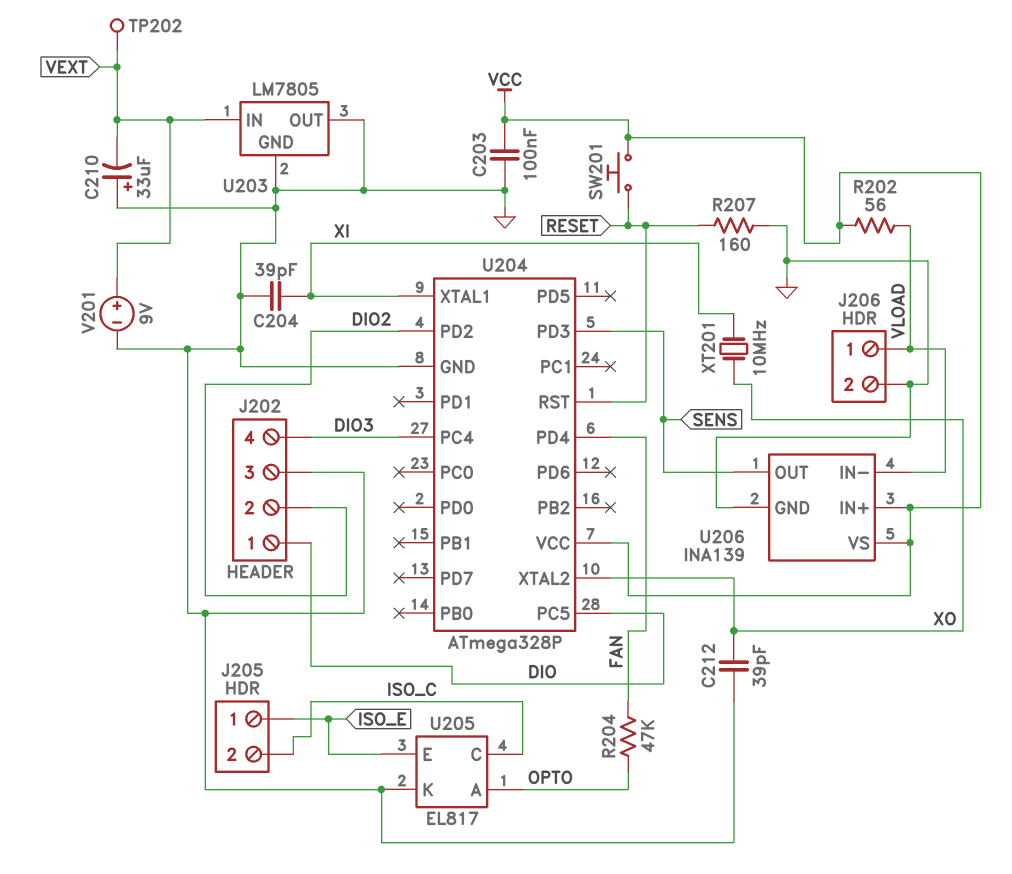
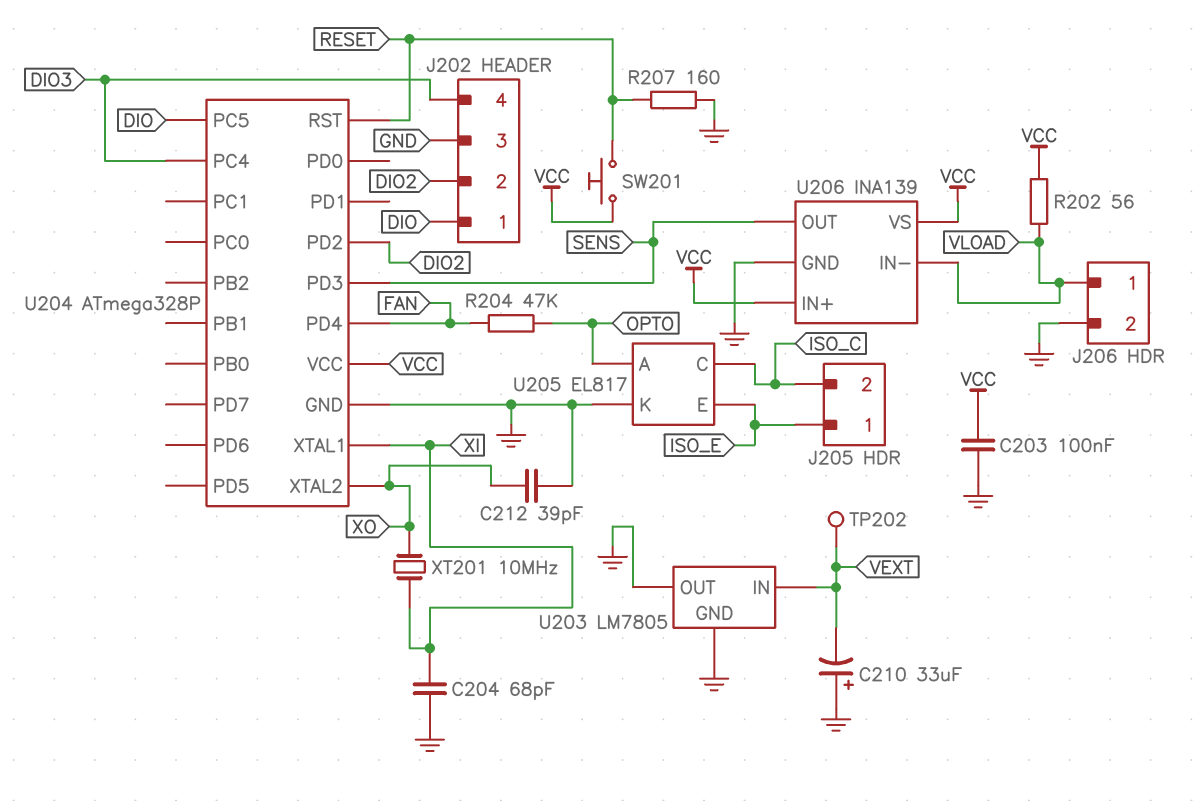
C204: 39pF (GND, XI) -> 68pF (GND, XI)
V201: 9V (plus VEXT, minus GND) -> none

